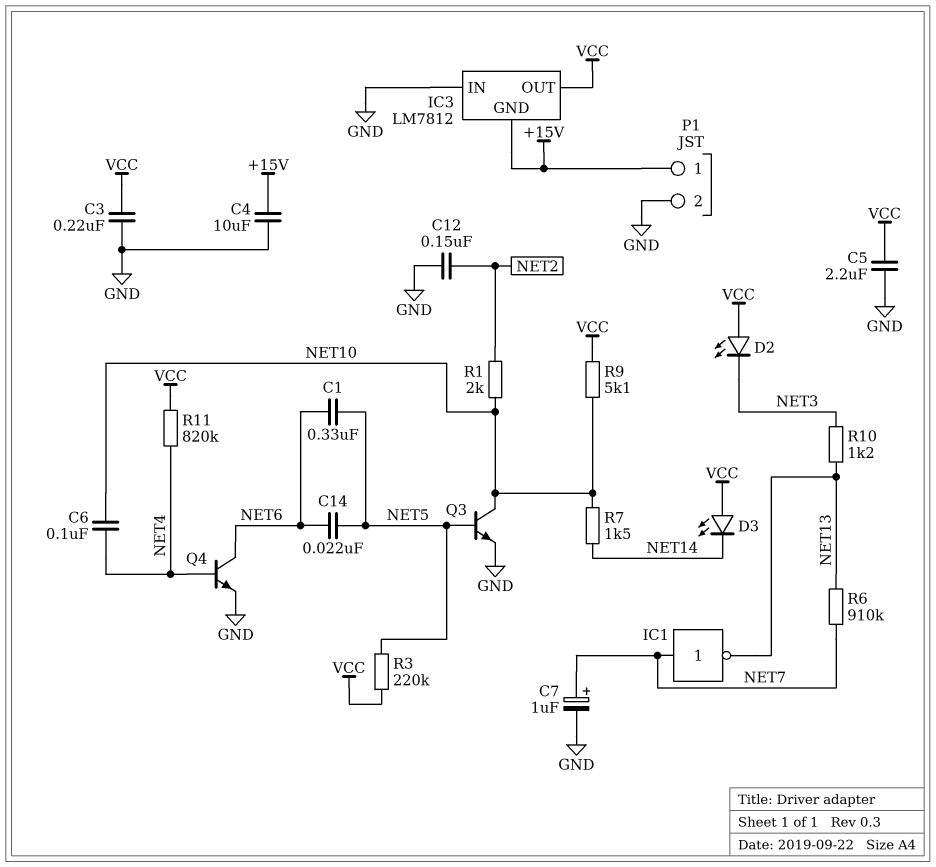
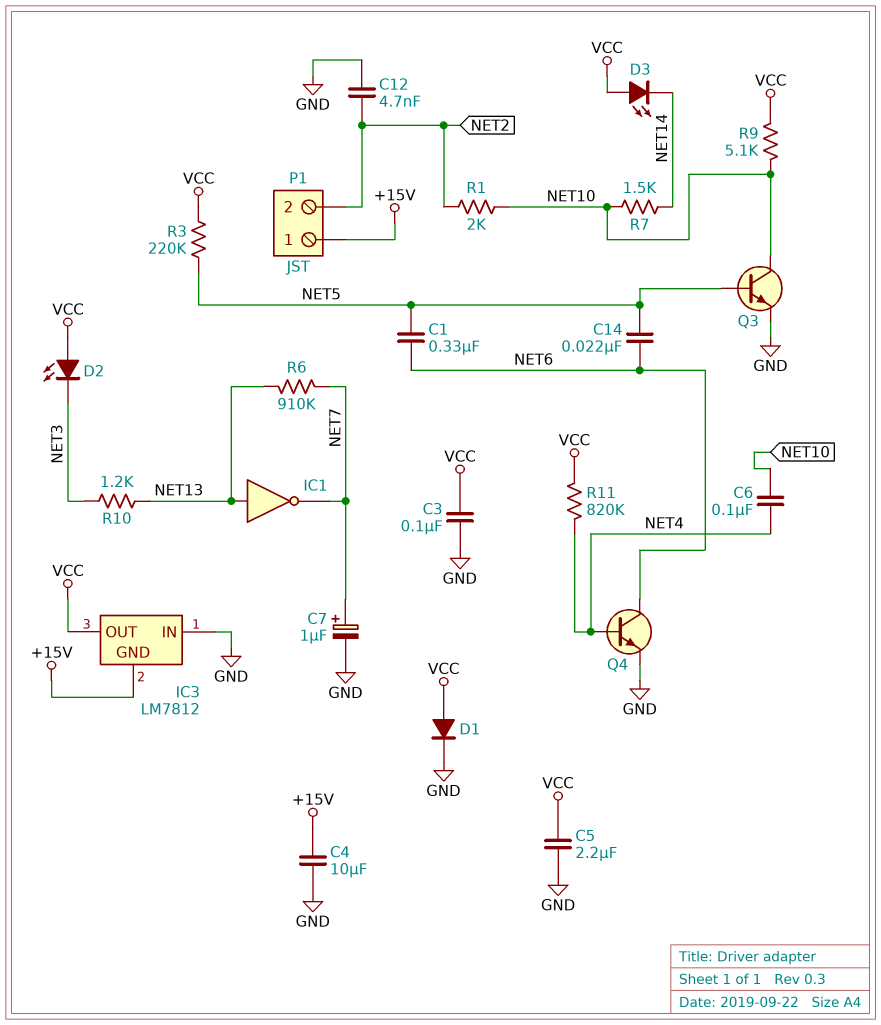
C3: 220nF (GND, VCC) -> 100nF (GND, VCC)
C12: 150nF (GND, NET2) -> 4.7nF (GND, NET2)
D1: none -> diode (A VCC, K GND)
IC1: NOT (in NET7, out NET13) -> NOT (in NET13, out NET7)
P1 pin 2: GND -> NET2

